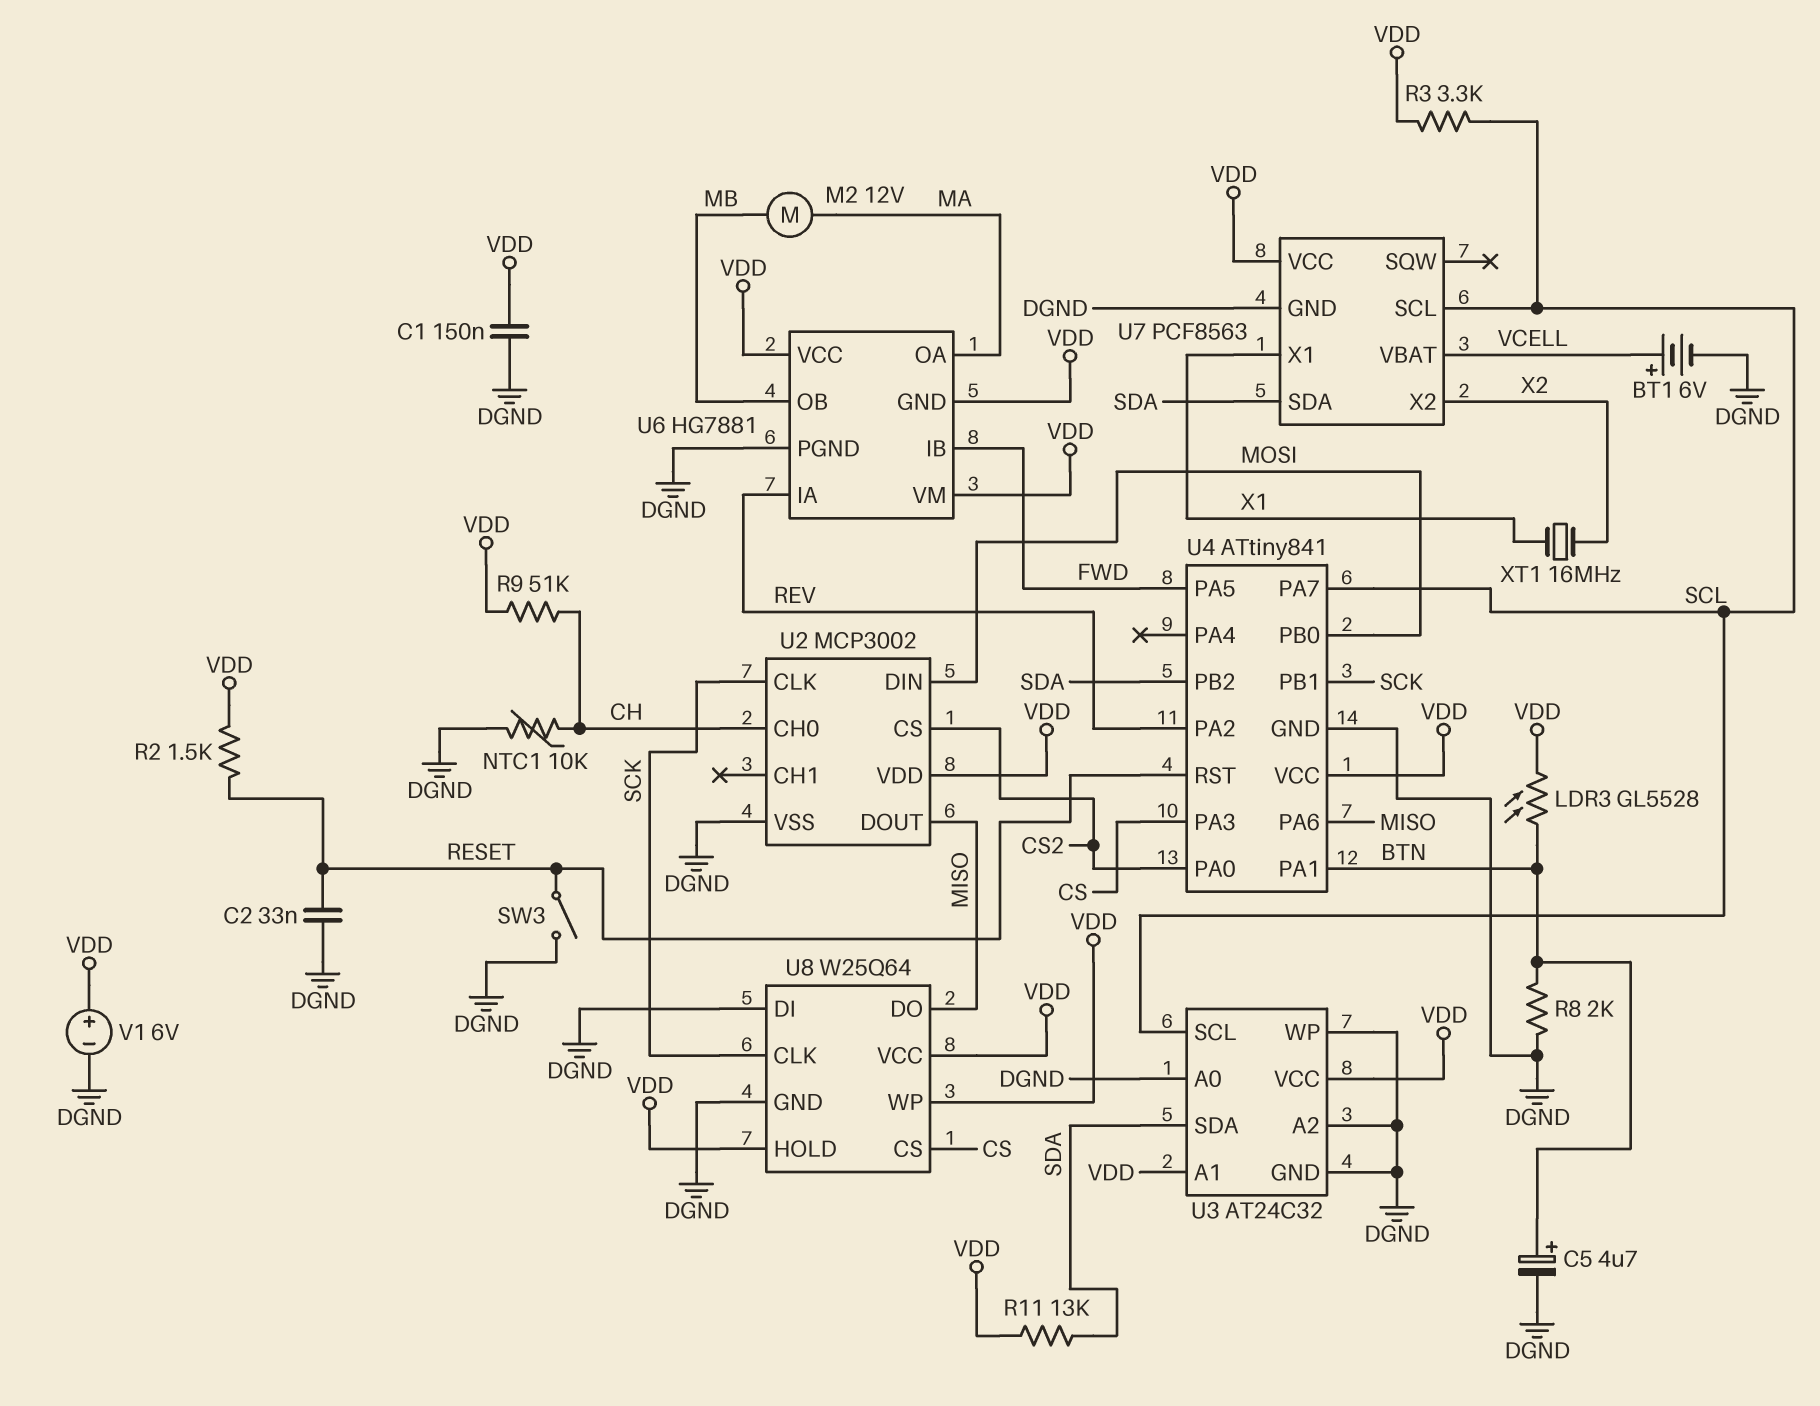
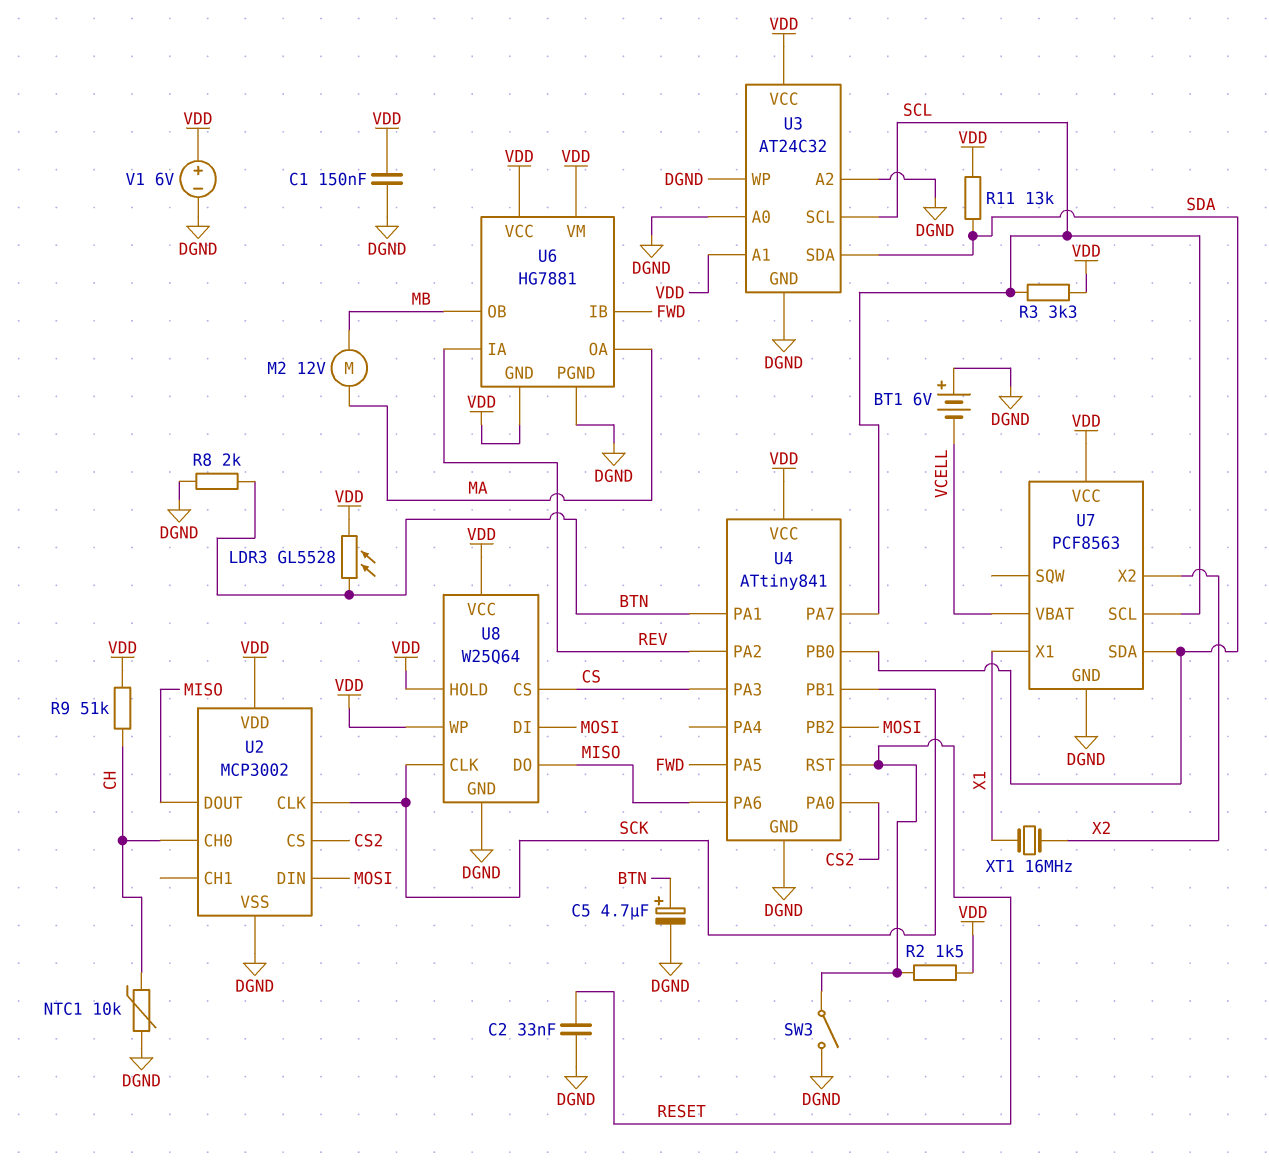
BT1: 6V (plus VCELL, minus DGND) -> 6V (plus DGND, minus VCELL)
U4 pin PB0: MOSI -> SDA
U4 pin PB2: SDA -> MOSI
U8 pin DI: DGND -> MOSI

